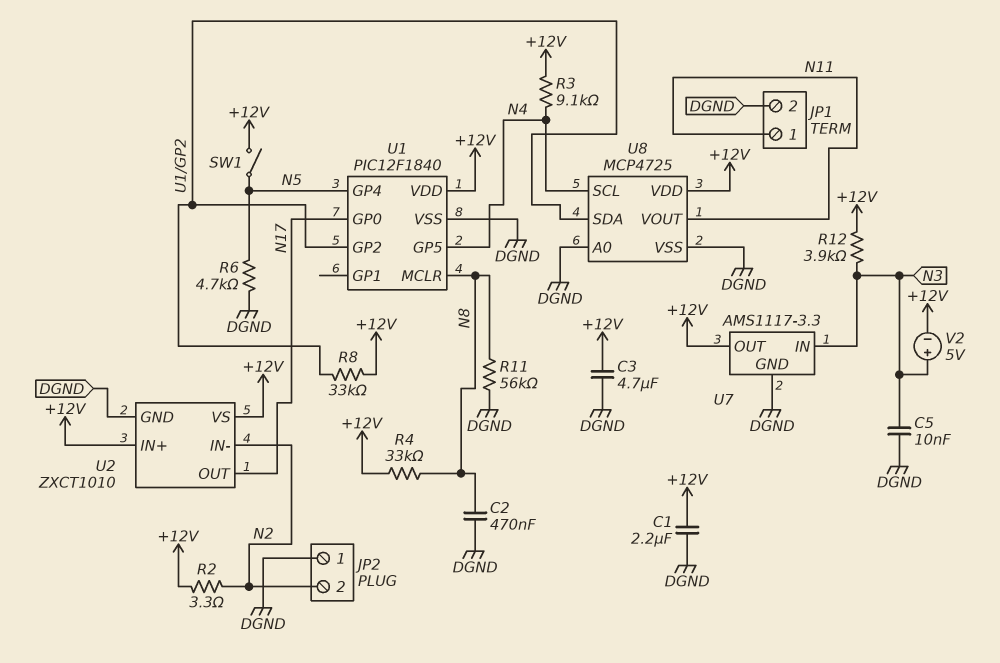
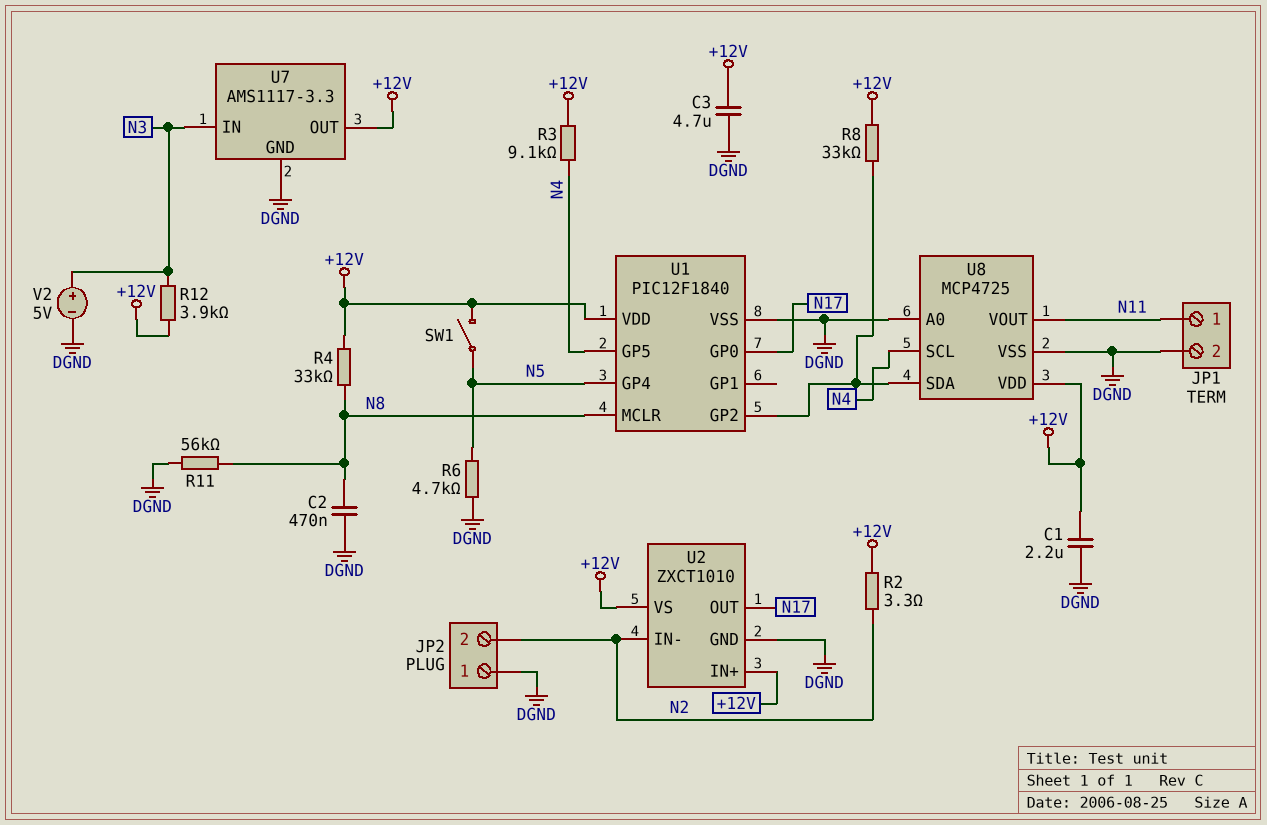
C5: 10nF (DGND, N3) -> none
V2: 5V (plus N3, minus +12V) -> 5V (plus N3, minus DGND)

